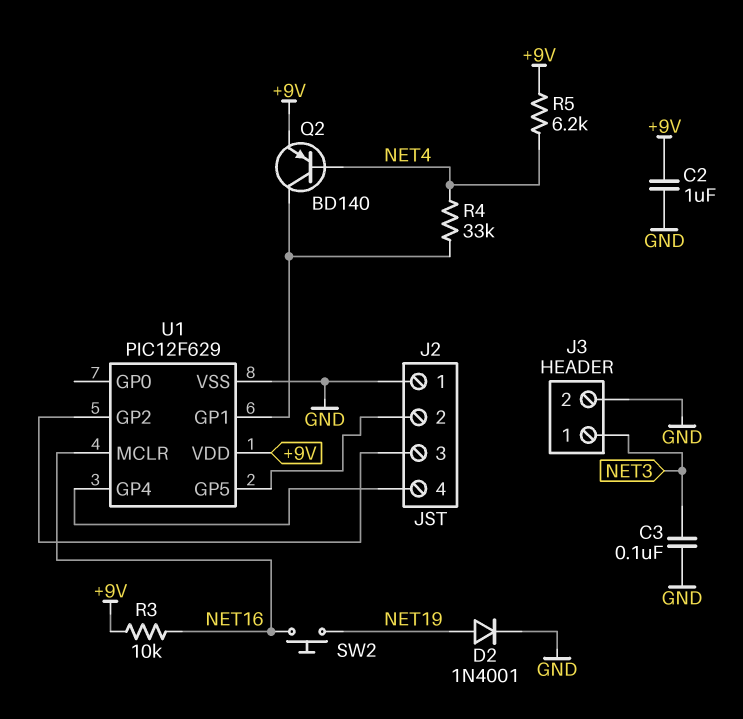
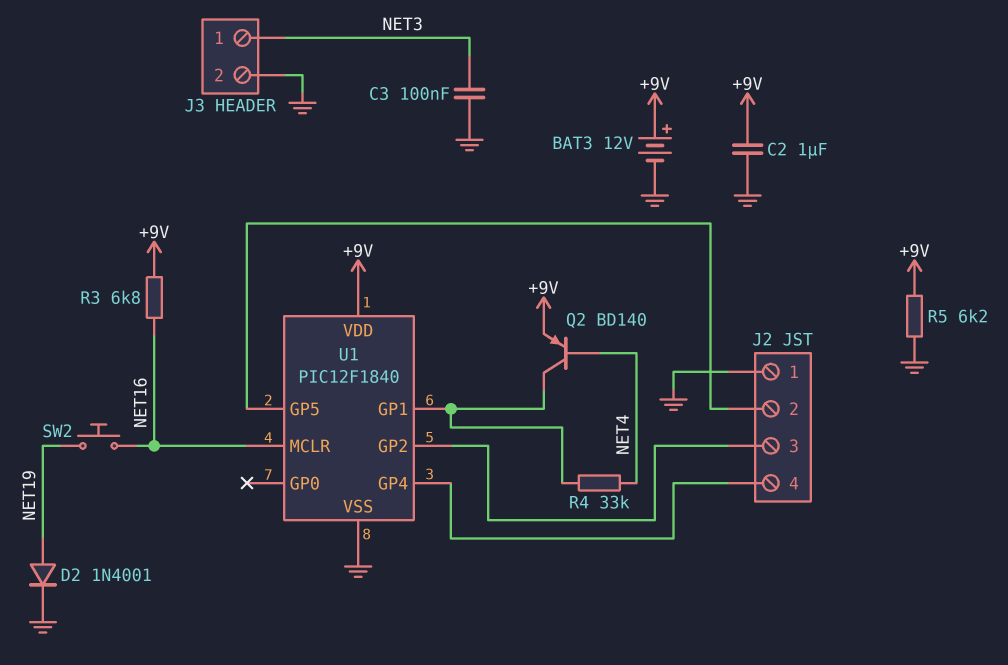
BAT3: none -> 12V (plus +9V, minus GND)
R3: 10k (+9V, NET16) -> 6.8k (+9V, NET16)
R5: 6.2k (+9V, NET4) -> 6.2k (+9V, GND)
U1: PIC12F629 -> PIC12F1840

